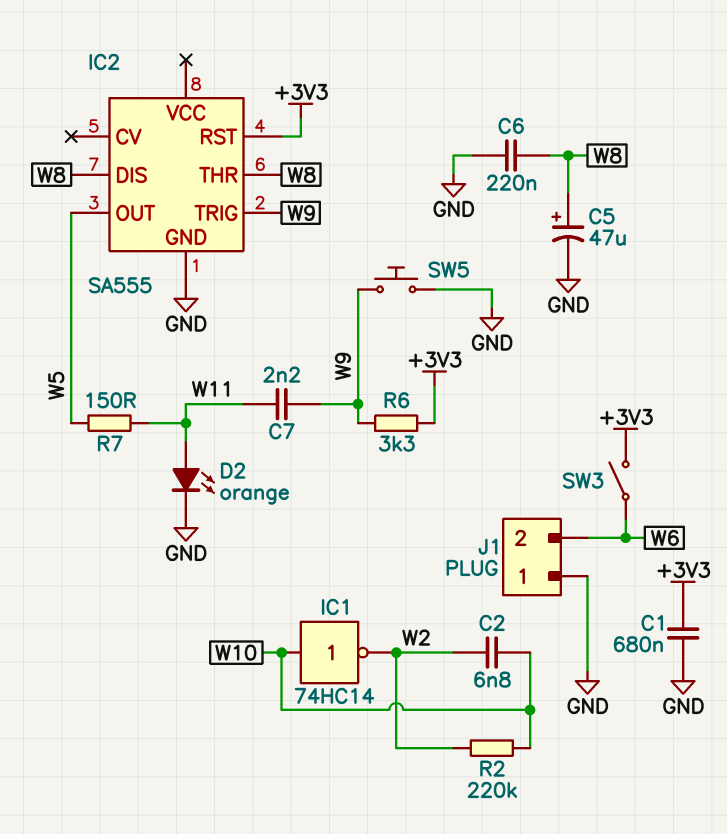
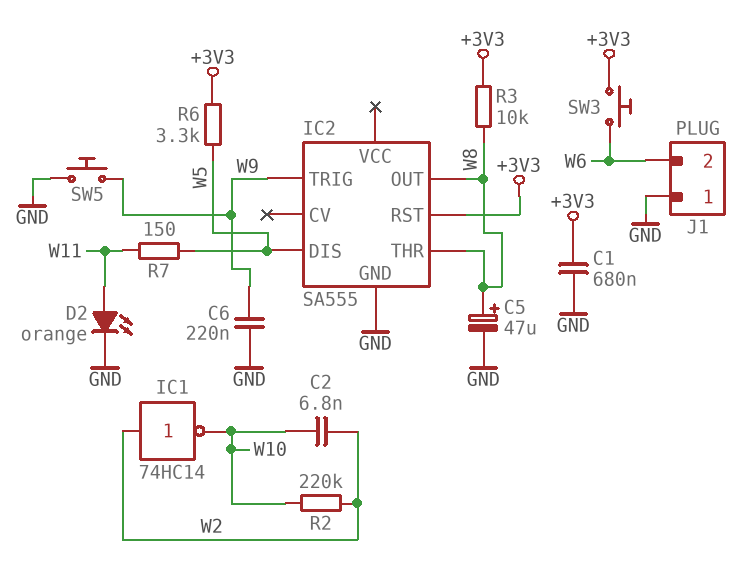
C6: 220nF (GND, W8) -> 220nF (GND, W9)
C7: 2.2nF (W9, W11) -> none
IC1: NOT 74HC14 (in W10, out W2) -> NOT 74HC14 (in W2, out W10)
IC2 pin DIS: W8 -> W5
IC2 pin OUT: W5 -> W8
R3: none -> 10k (+3V3, W8)
R6: 3.3k (+3V3, W9) -> 3.3k (+3V3, W5)
SW3: switch (+3V3, W6) -> button (+3V3, W6)

